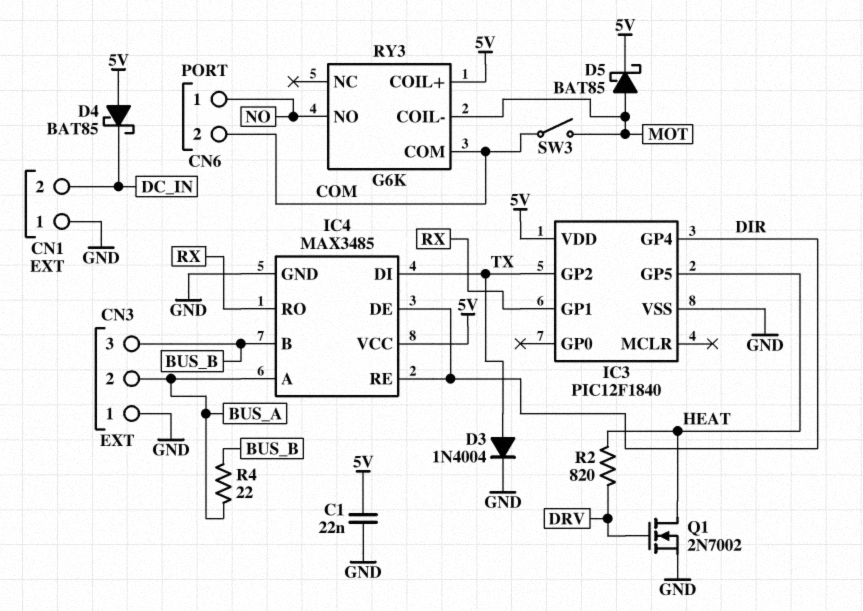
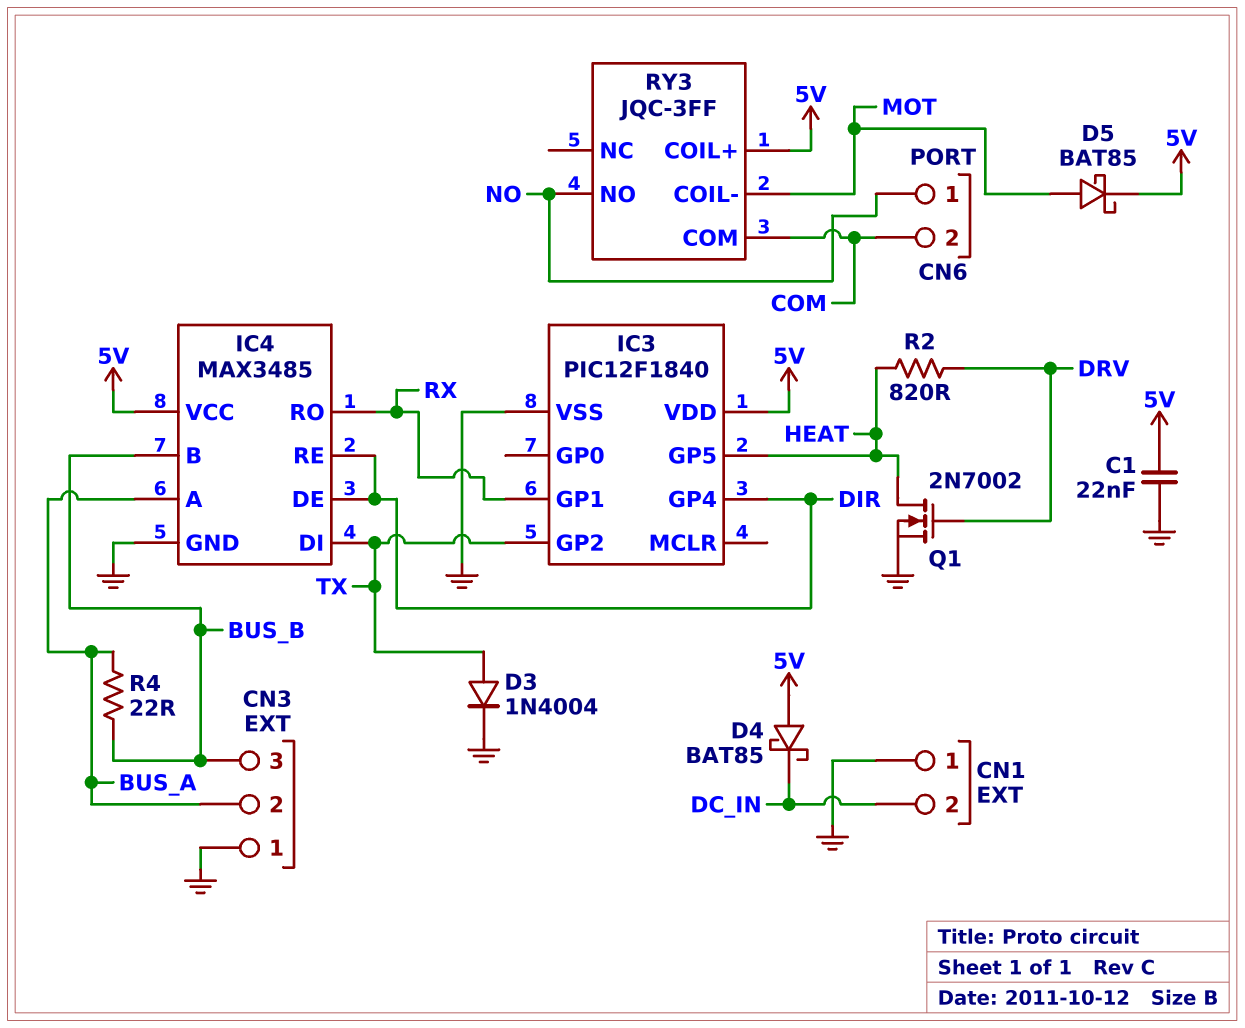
RY3: G6K -> JQC-3FF
SW3: switch (COM, MOT) -> none

